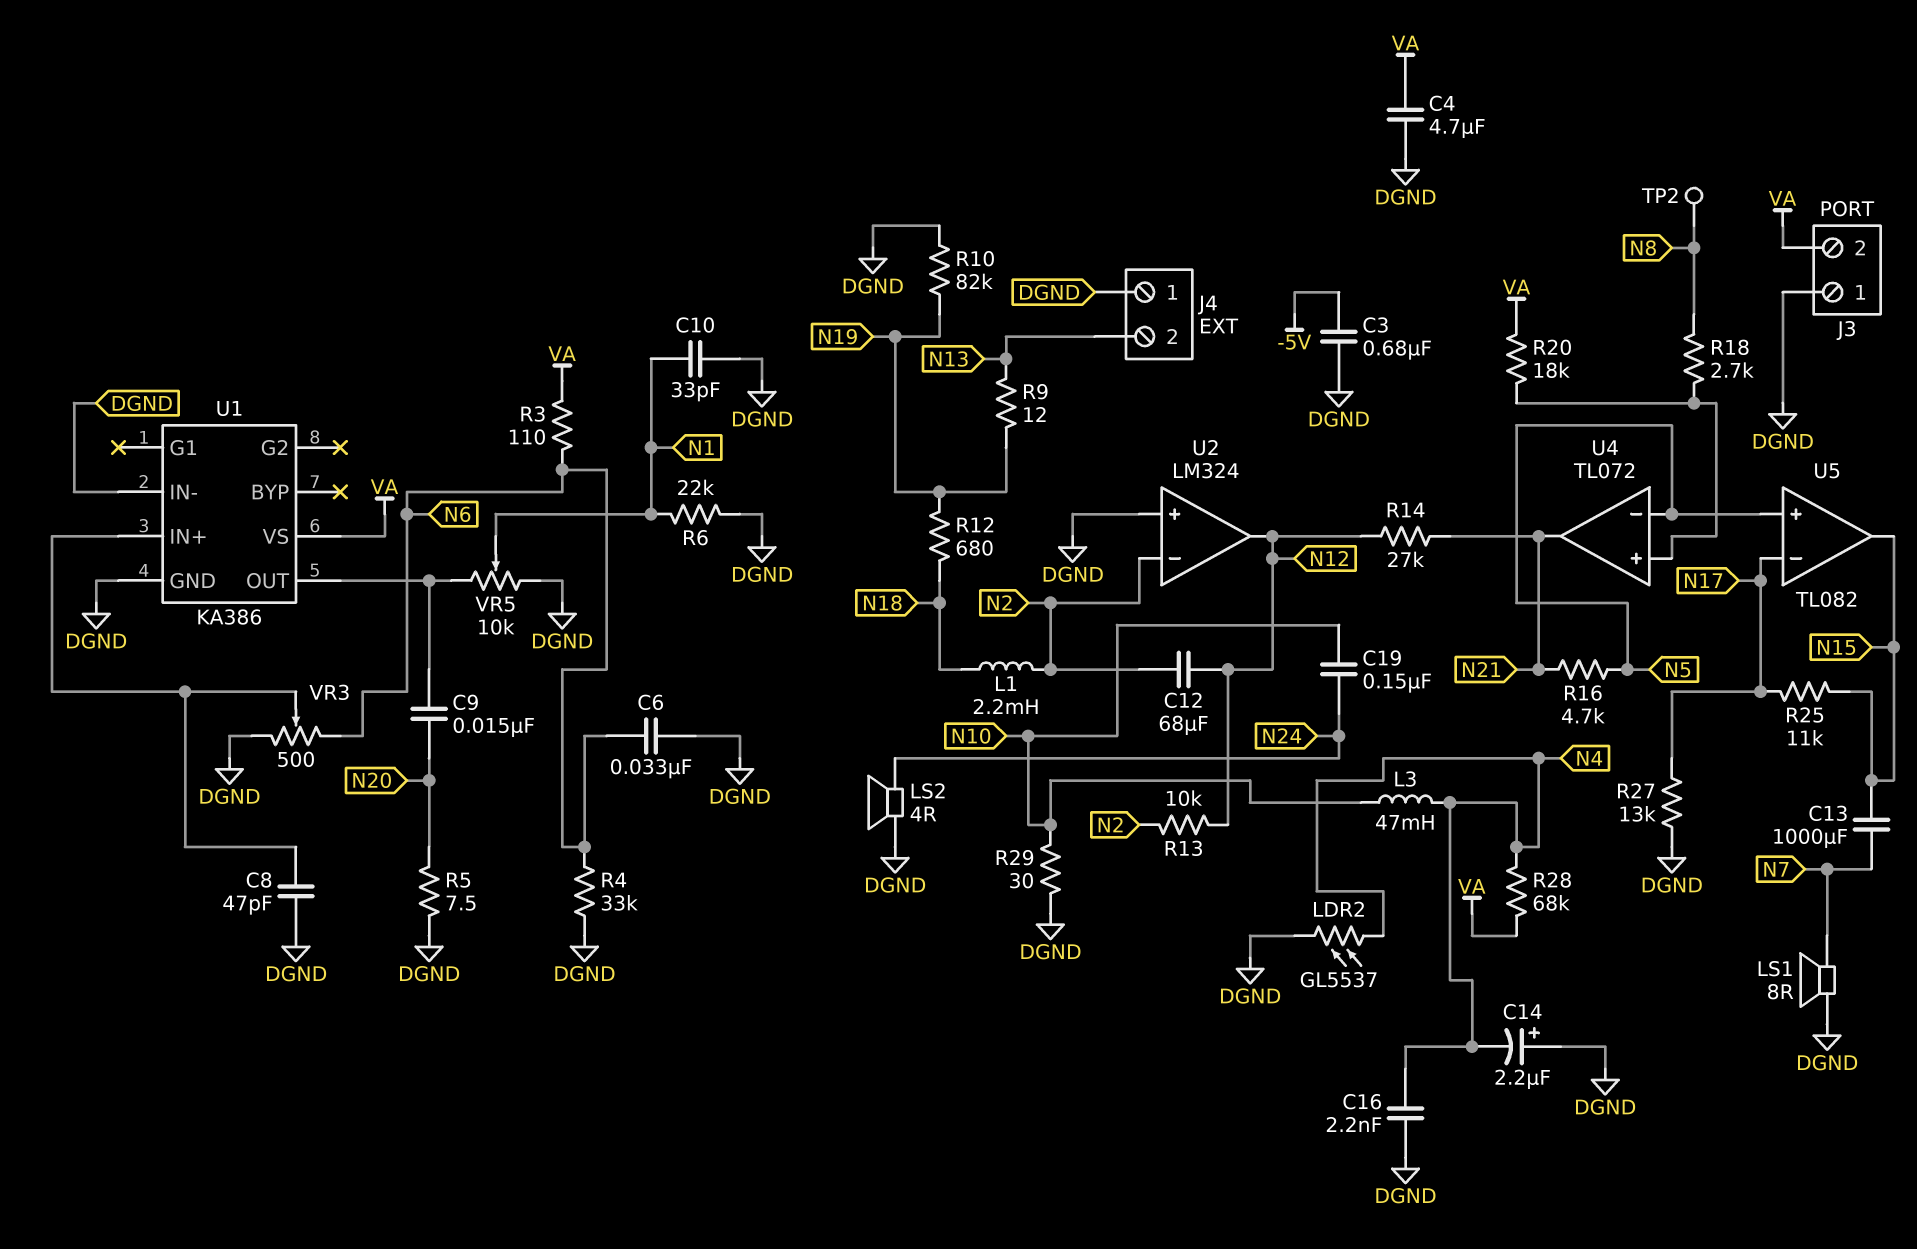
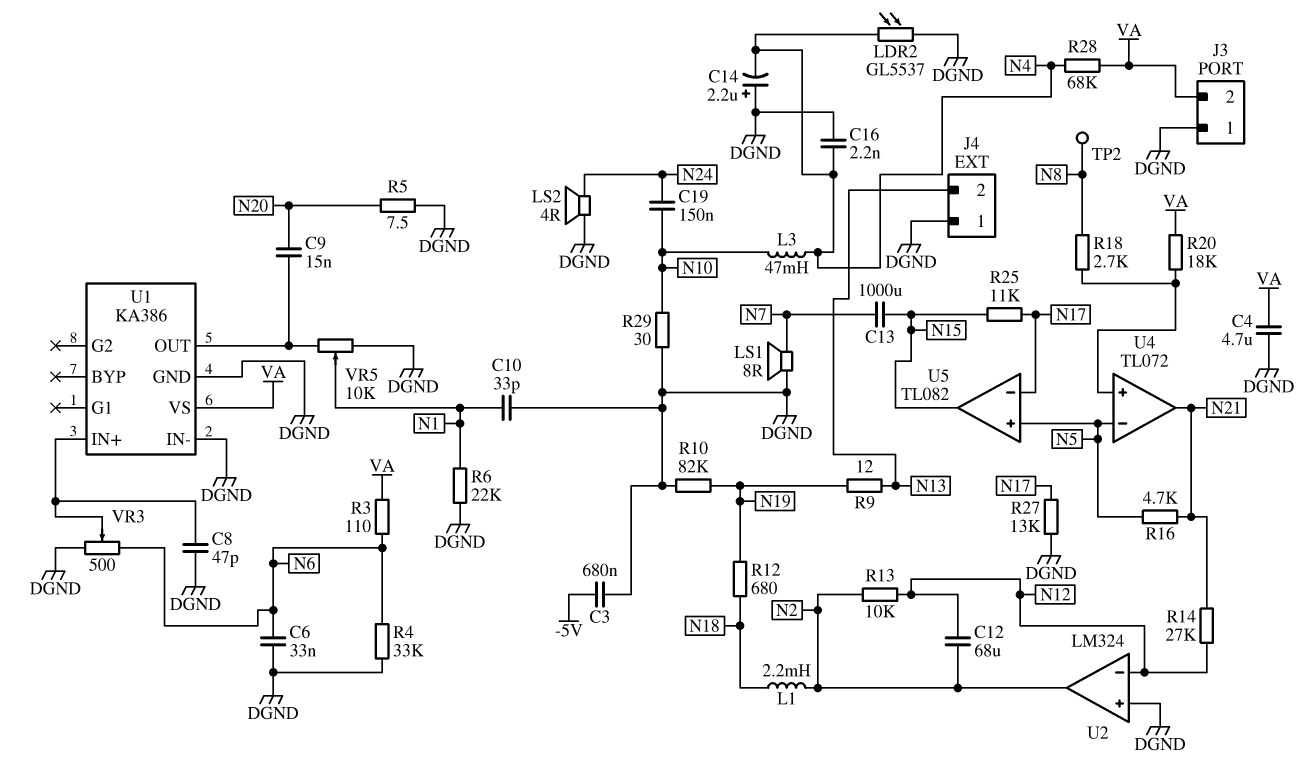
U2 pin in-: N2 -> N12
U2 pin out: N12 -> N2

